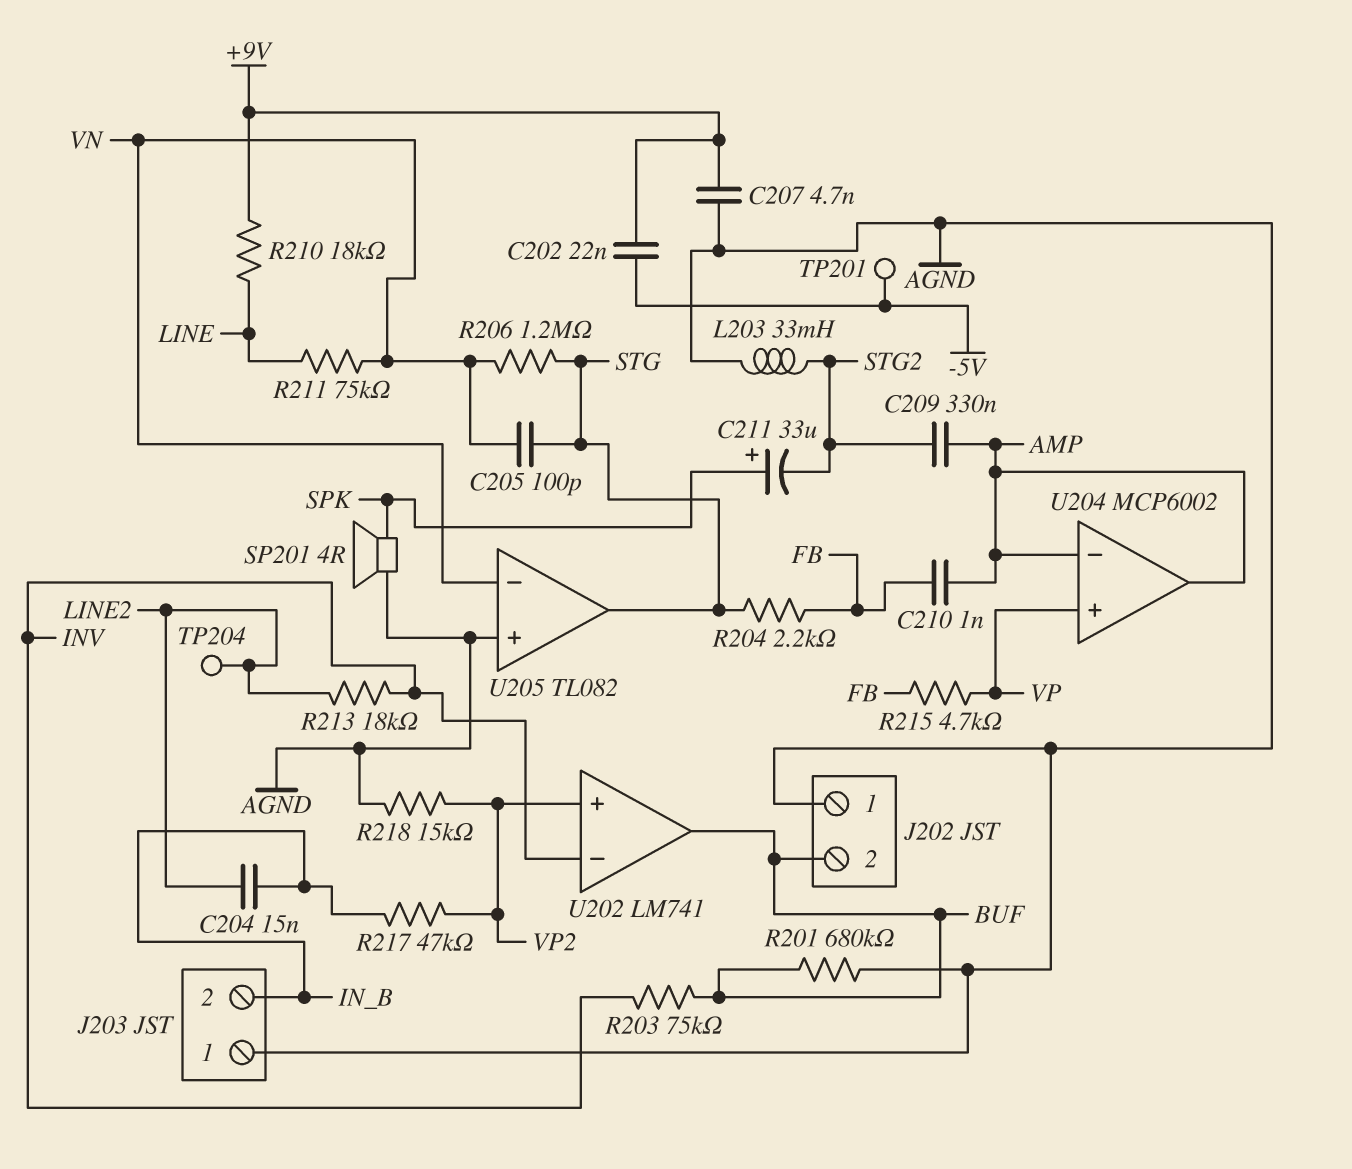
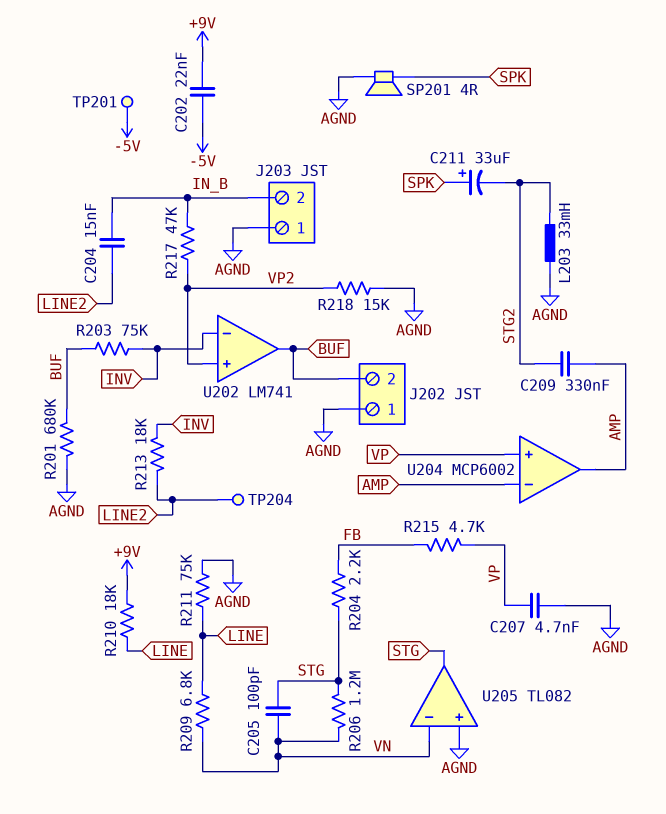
C207: 4.7nF (+9V, AGND) -> 4.7nF (AGND, VP)
C210: 1nF (AMP, FB) -> none
R209: none -> 6.8k (LINE, VN)
R211: 75k (LINE, VN) -> 75k (AGND, LINE)

